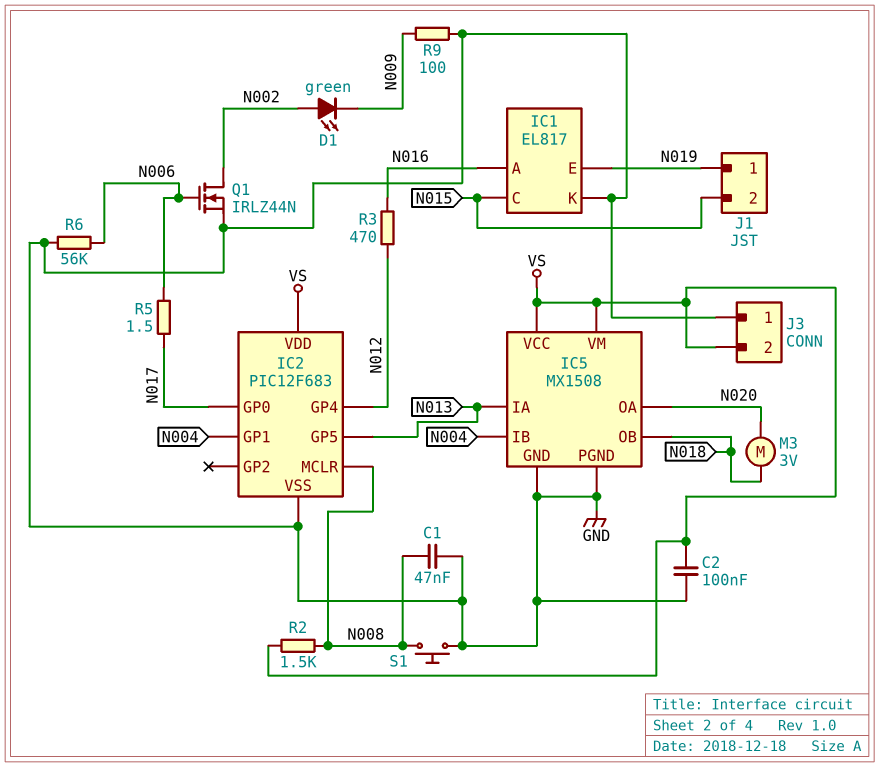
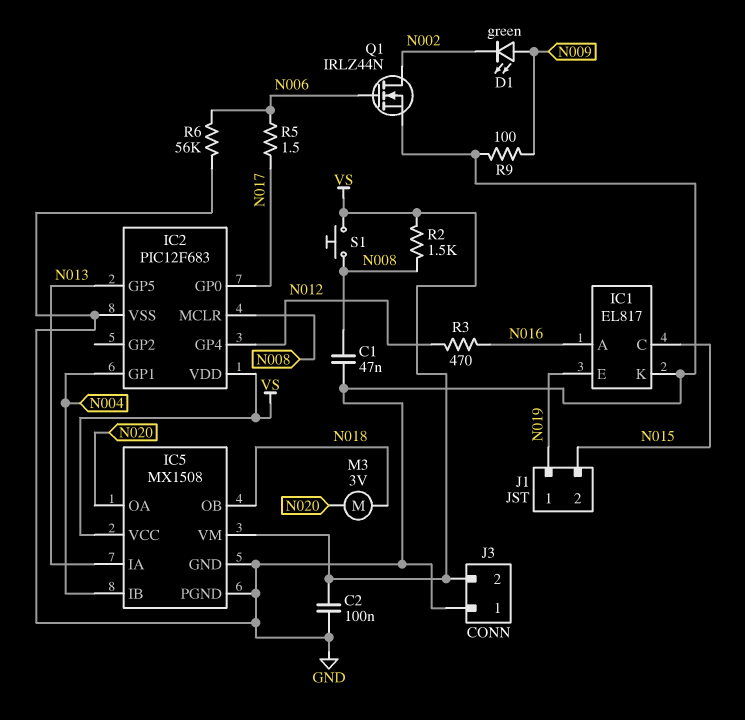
D1: LED green (A N002, K N009) -> LED green (A N009, K N002)
S1: button (GND, N008) -> button (N008, VS)

